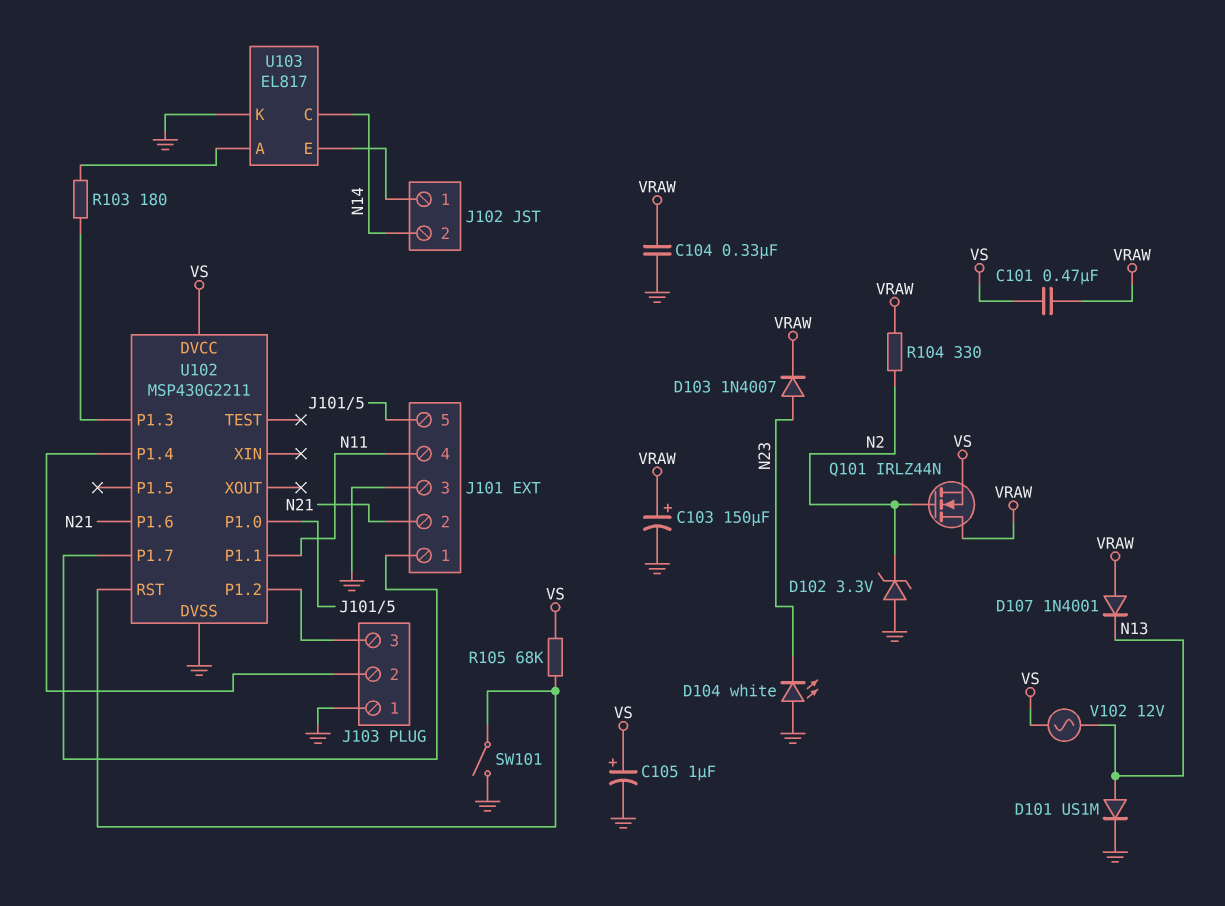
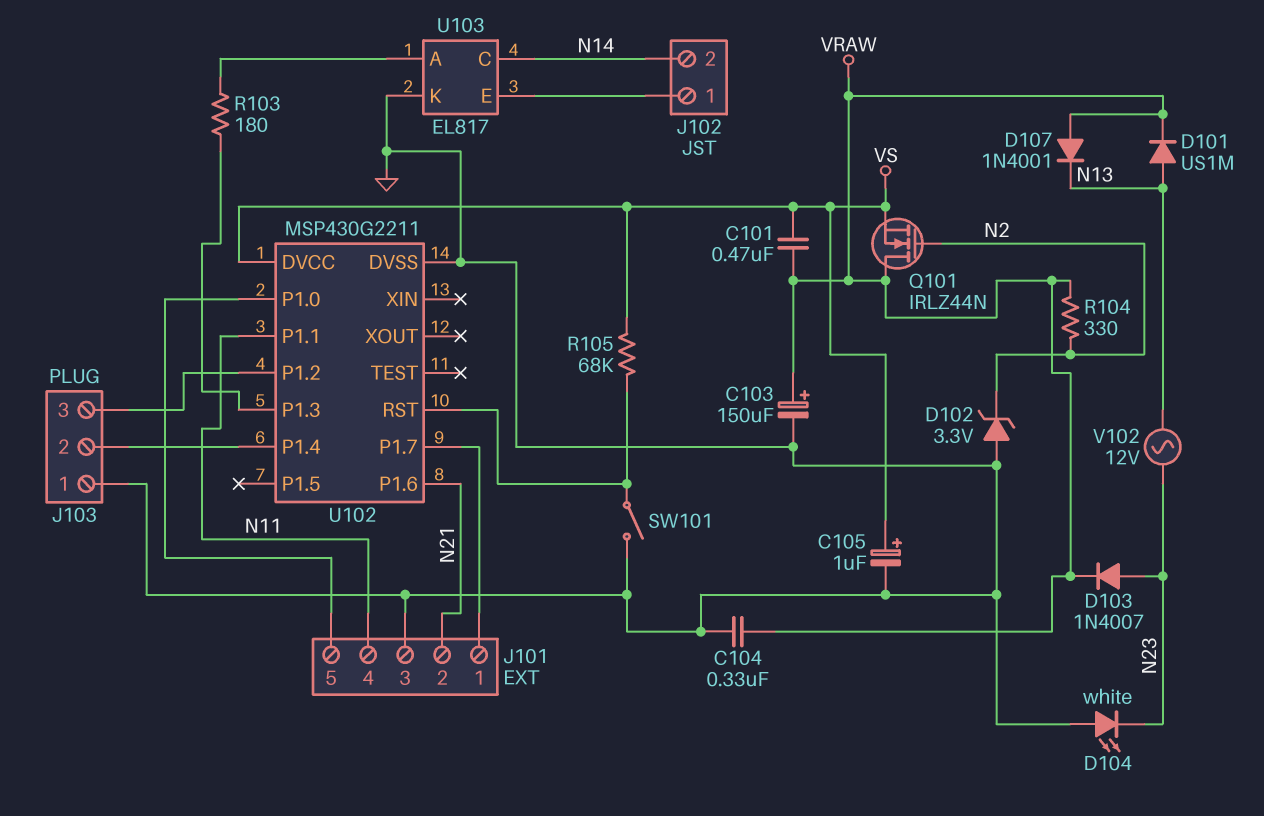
D101: diode US1M (A N13, K GND) -> diode US1M (A N13, K VRAW)
V102: AC 12V (N13, VS) -> AC 12V (N13, N23)

